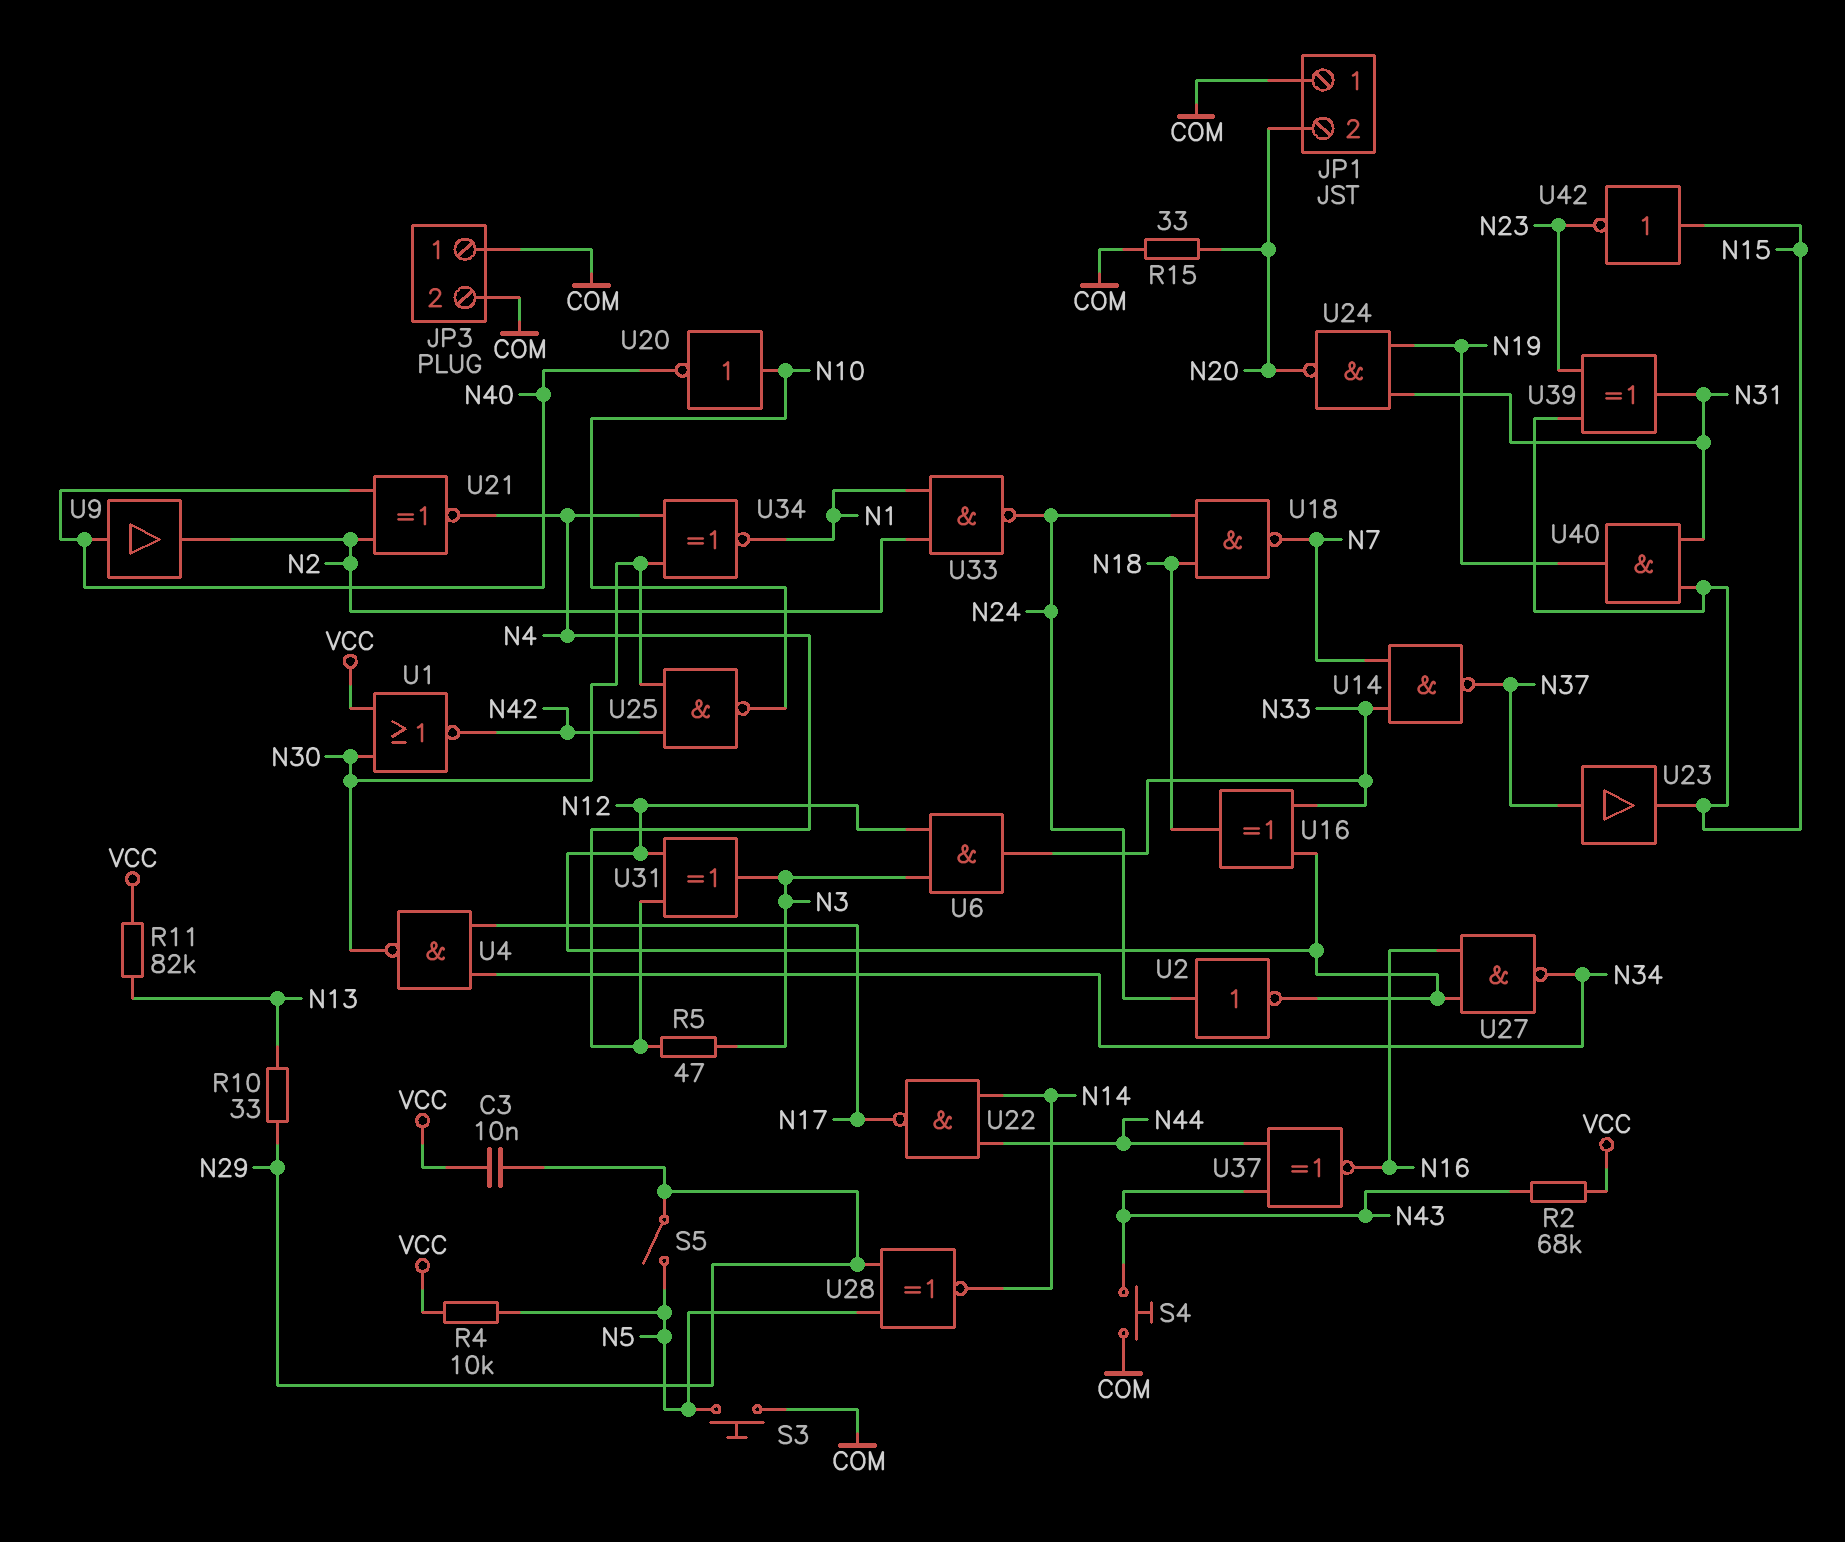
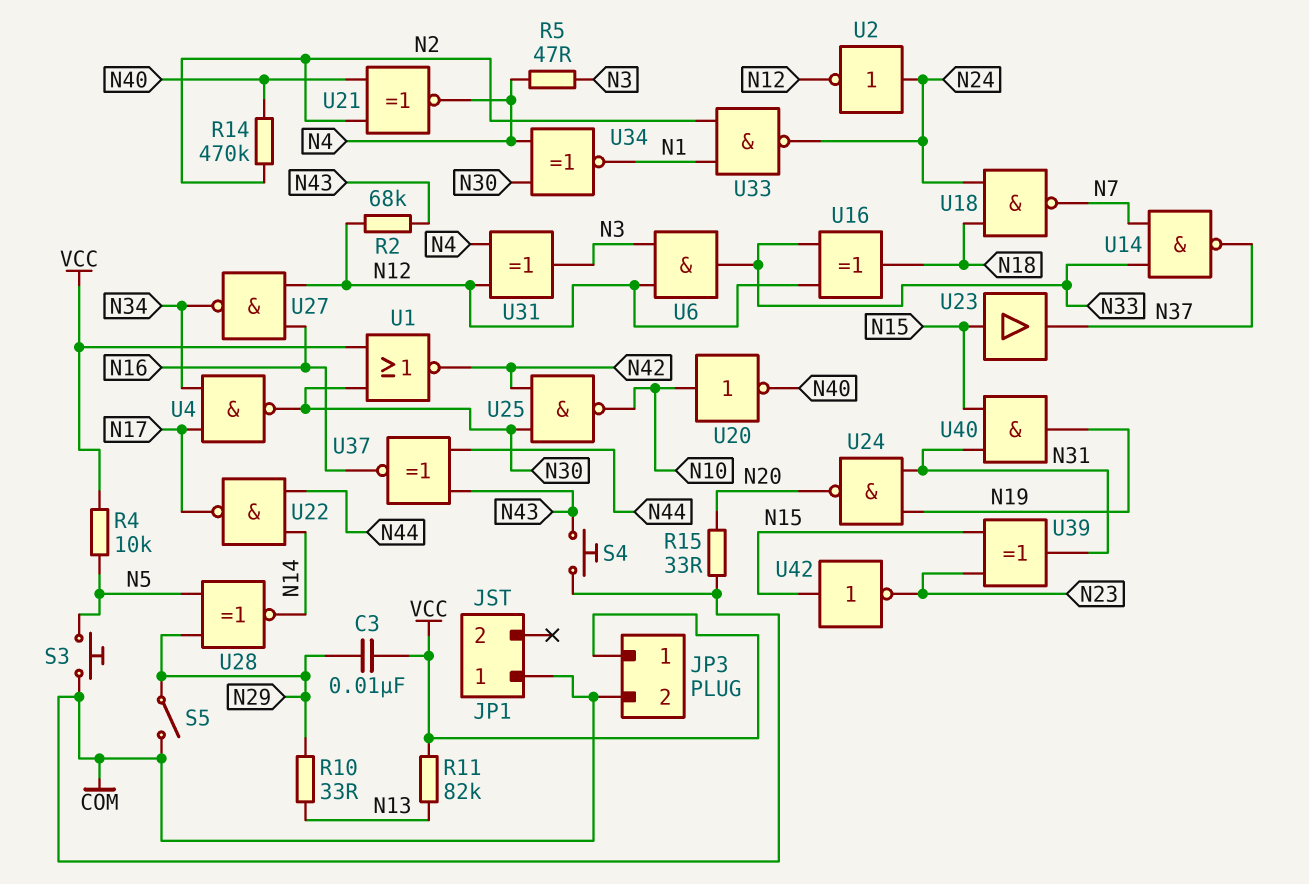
JP1 pin 2: N20 -> none
JP3 pin 1: COM -> VCC
R2: 68k (N43, VCC) -> 68k (N12, N43)
R14: none -> 470k (N2, N40)
S5: switch (N5, N29) -> switch (COM, N29)
U9: buffer (in N40, out N2) -> none
U23: buffer (in N37, out N15) -> buffer (in N15, out N37)

